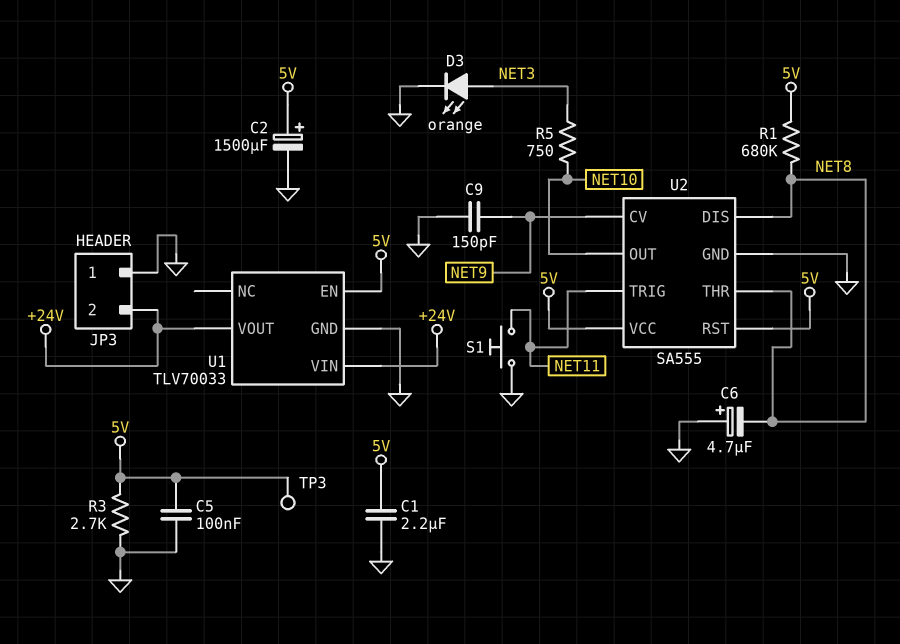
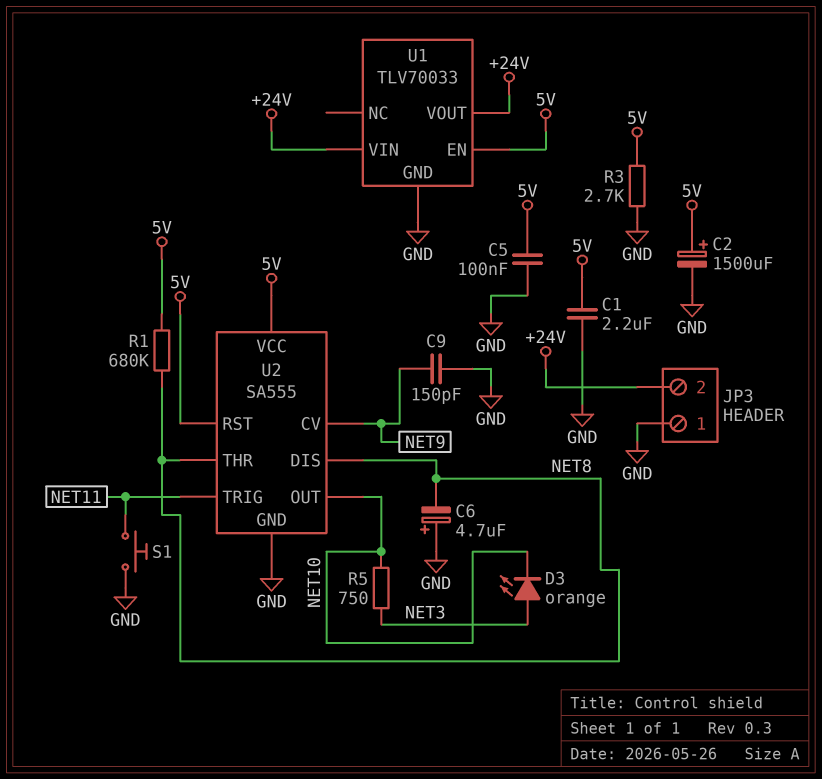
D3: LED orange (A NET3, K GND) -> LED orange (A NET3, K NET10)
TP3: test point (5V) -> none

